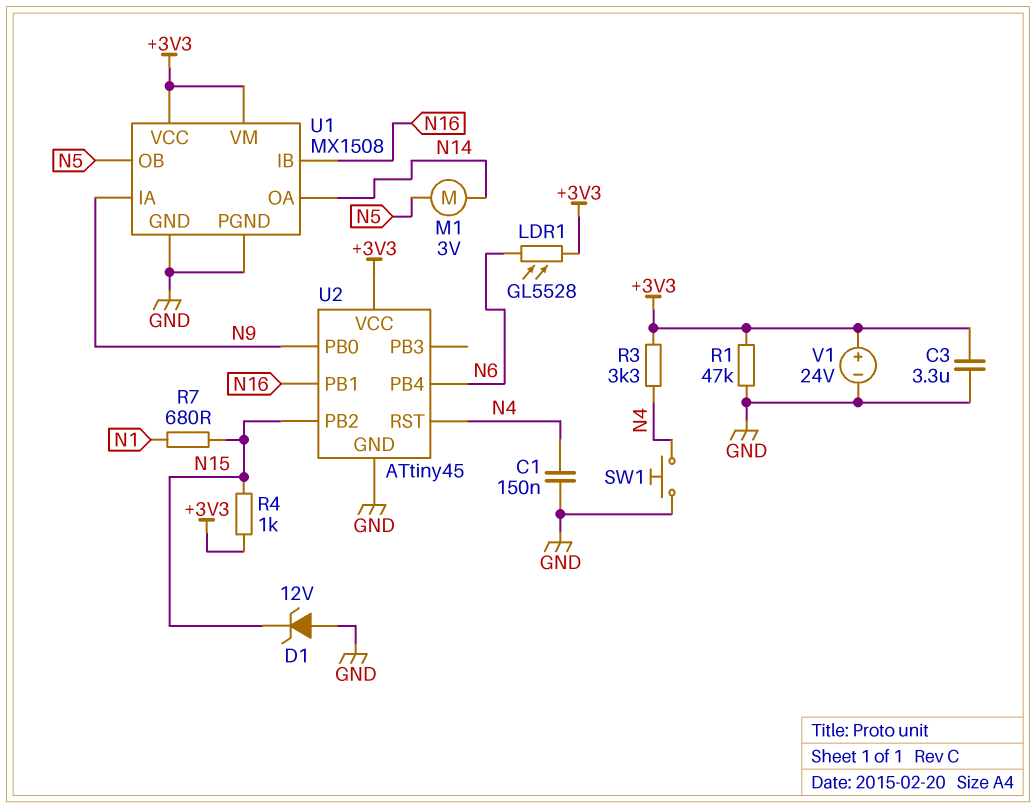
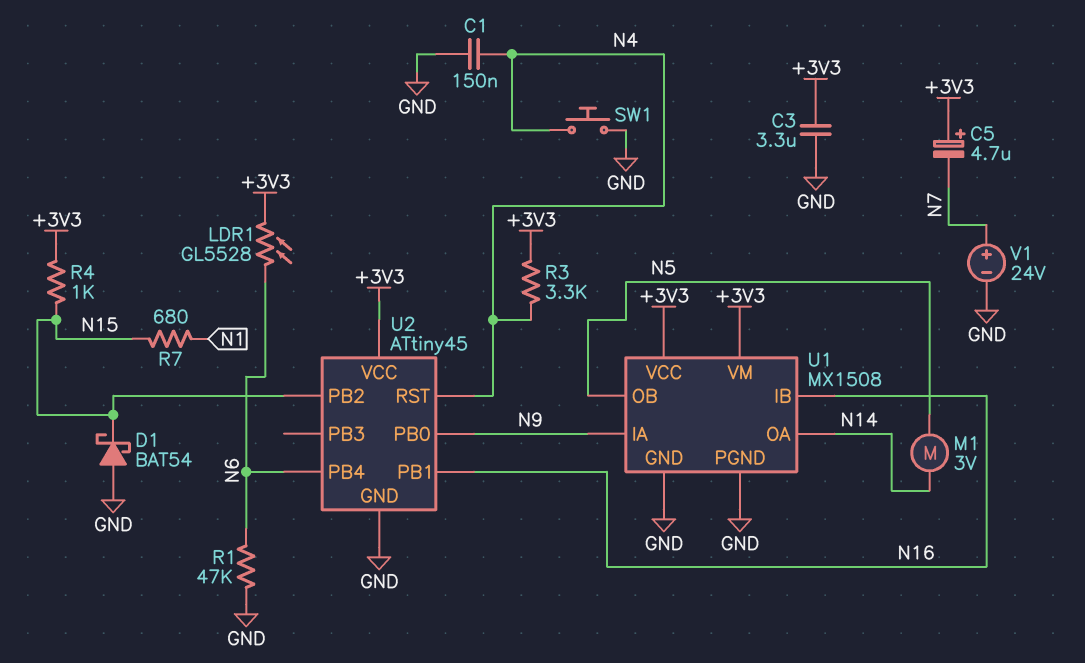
C5: none -> 4.7uF (plus +3V3, minus N7)
D1: zener 12V (A GND, K N15) -> schottky BAT54 (A GND, K N15)
R1: 47k (+3V3, GND) -> 47k (GND, N6)
V1: 24V (plus +3V3, minus GND) -> 24V (plus N7, minus GND)

